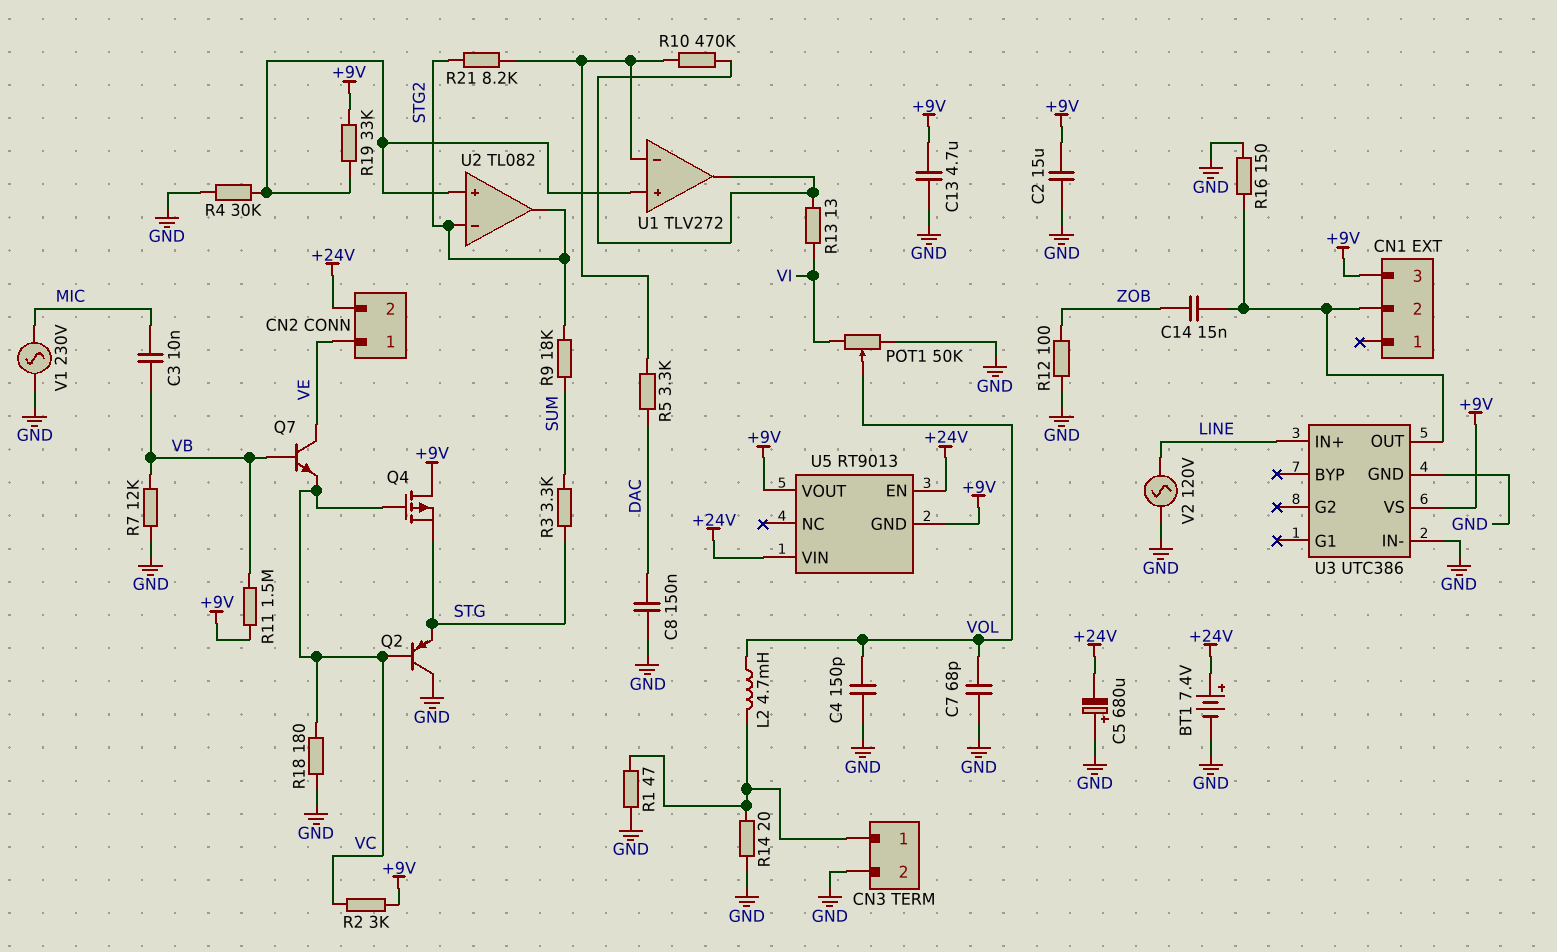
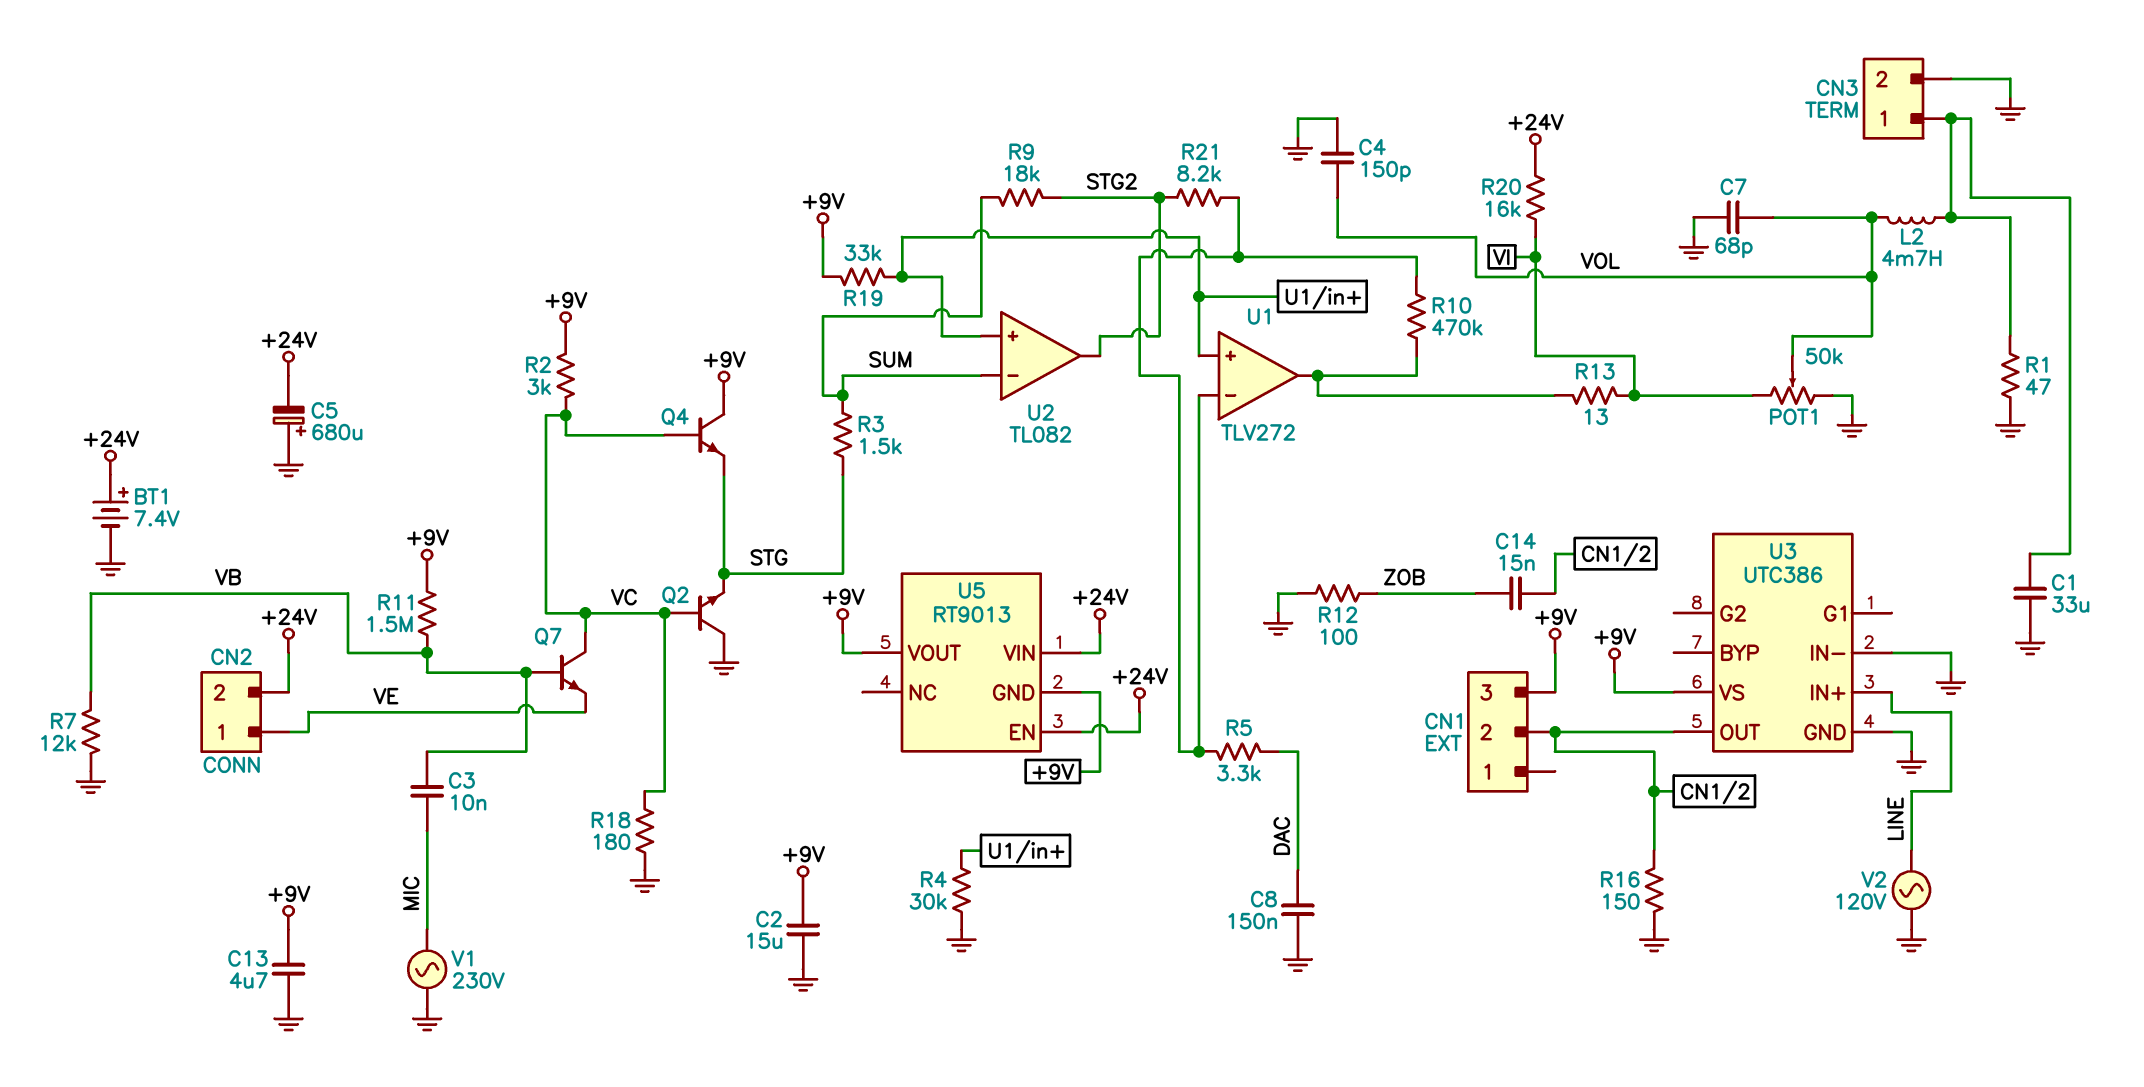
C1: none -> 33uF (CN3/1, GND)
Q2: PNP (B VC, C GND, E STG) -> NPN (B VC, C GND, E STG)
Q4: PMOS (G VC, D +9V, S STG) -> NPN (B VC, C +9V, E STG)
Q7: NPN (B VB, C VE, E VC) -> NPN (B VB, C VC, E VE)
R3: 3.3k (STG, SUM) -> 1.5k (STG, SUM)
R14: 20 (CN3/1, GND) -> none
R20: none -> 16k (+24V, VI)
U2 pin in-: STG2 -> SUM

